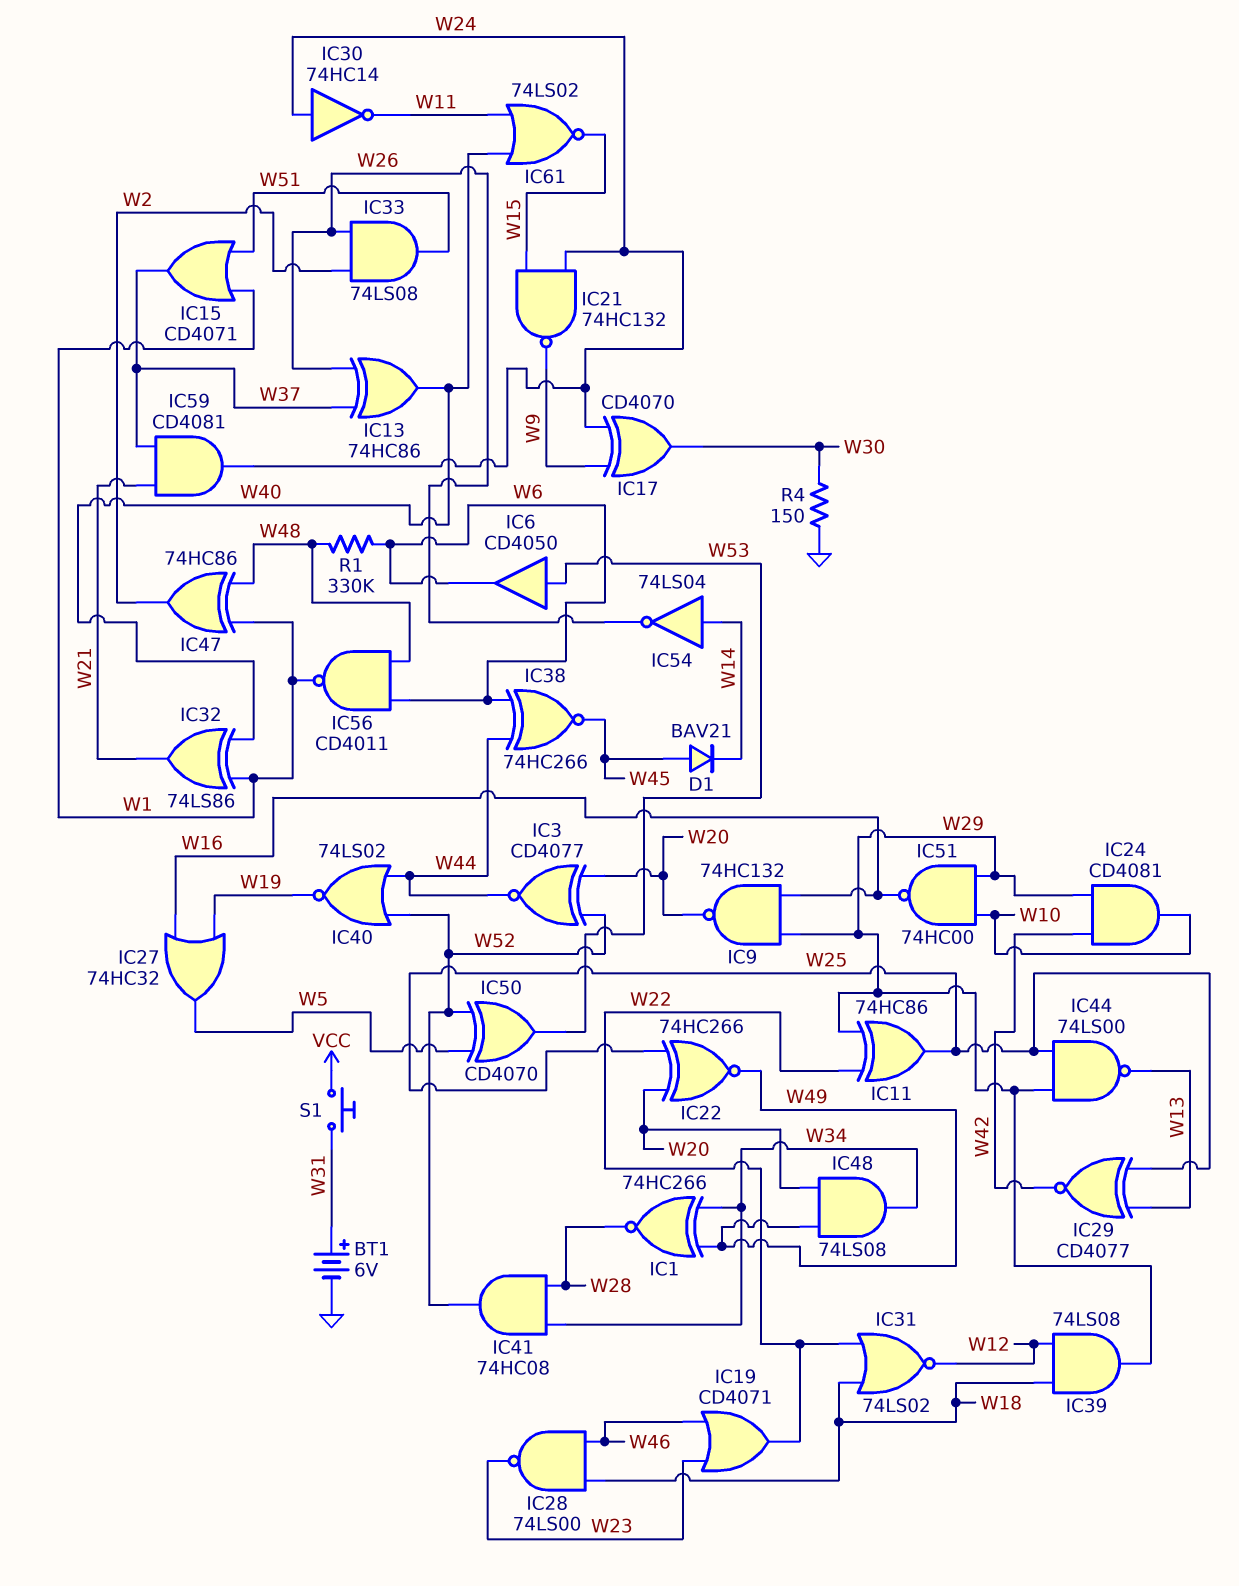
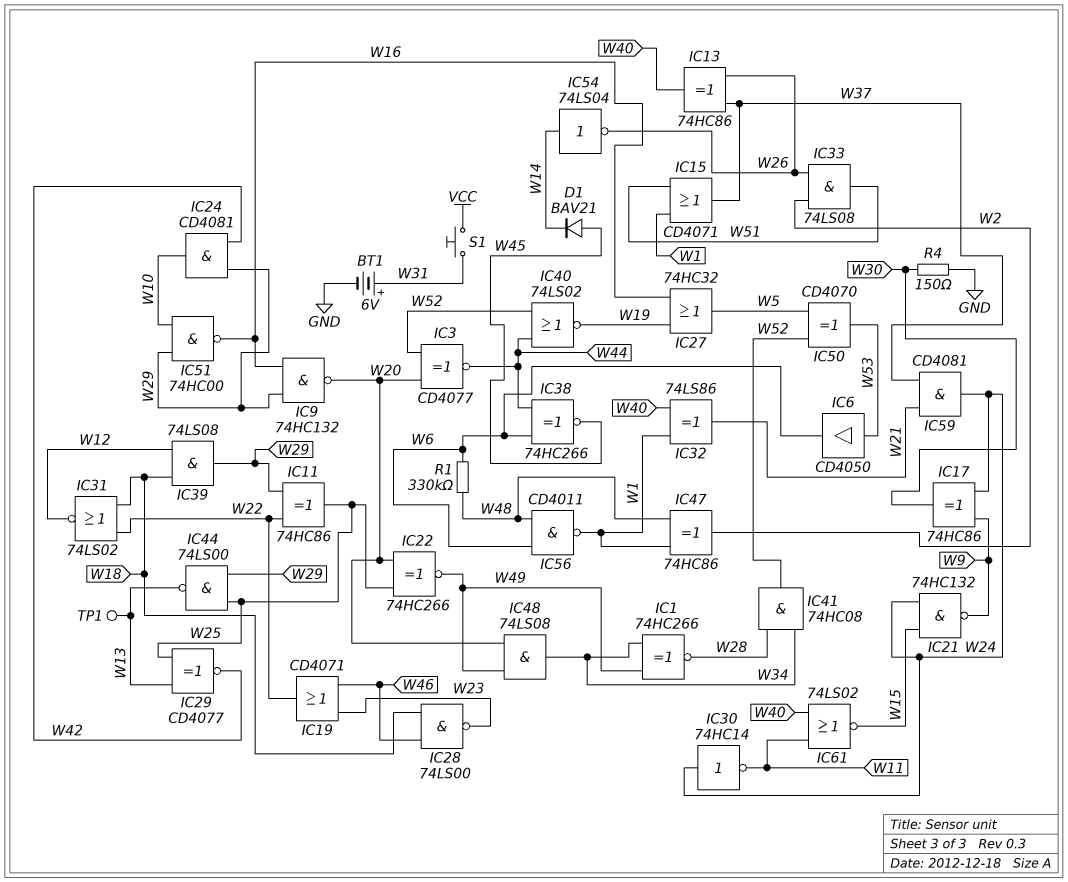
IC17: XOR CD4070 (in W9, in W24, out W30) -> XOR 74HC86 (in W9, in W24, out W30)
TP1: none -> test point (W13)

